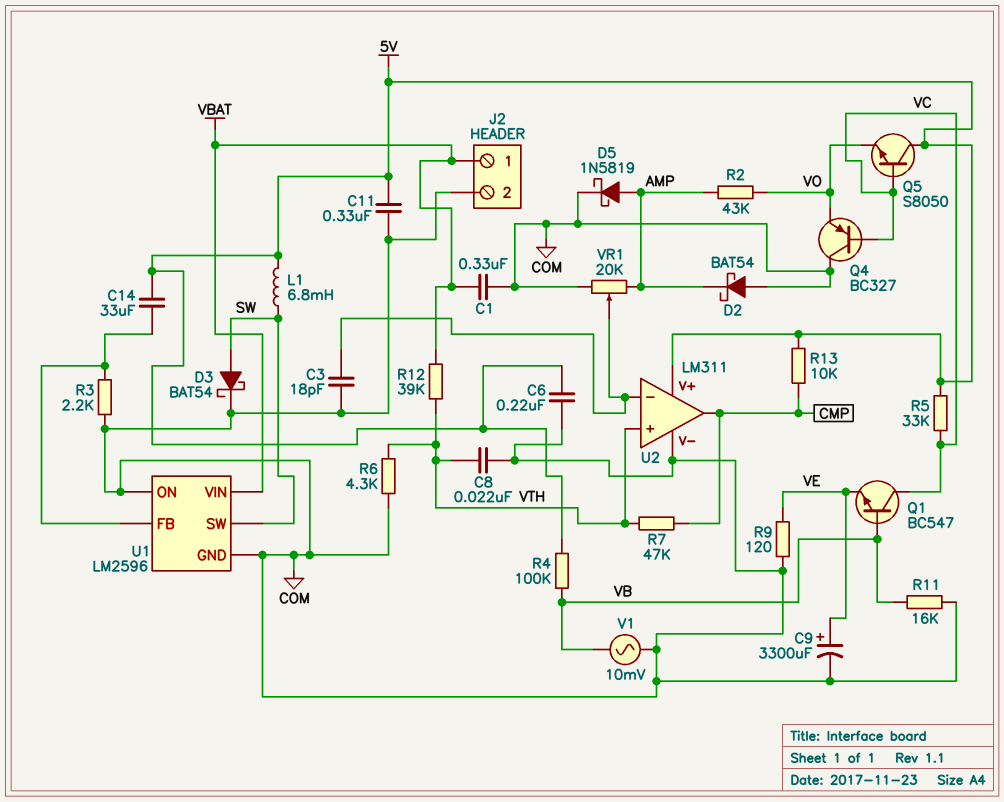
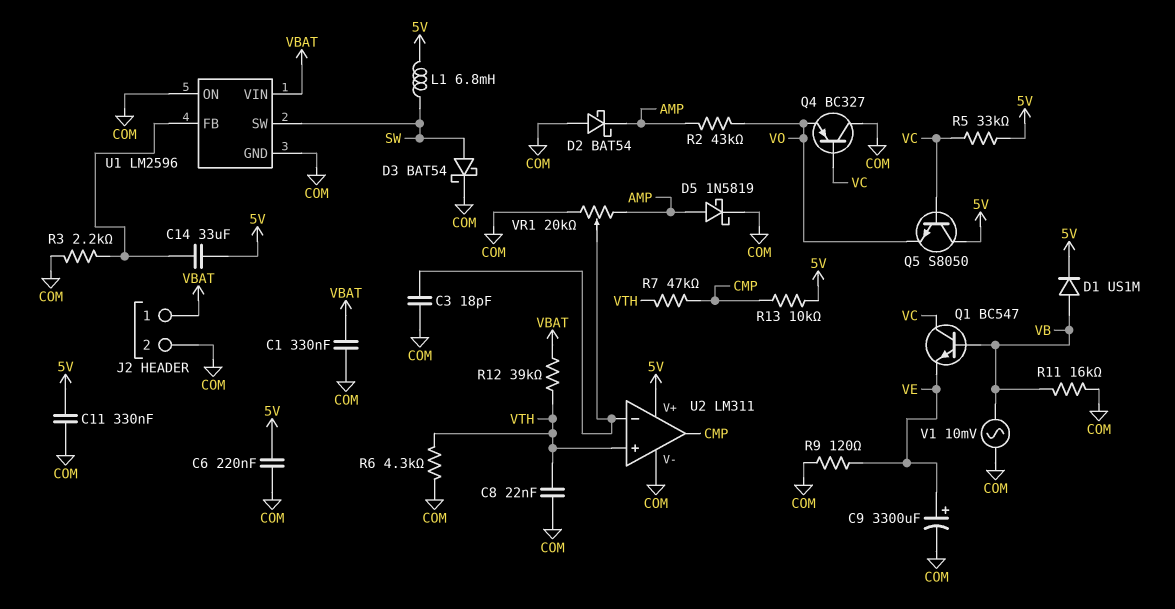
D1: none -> diode US1M (A VB, K 5V)
R4: 100k (5V, VB) -> none

